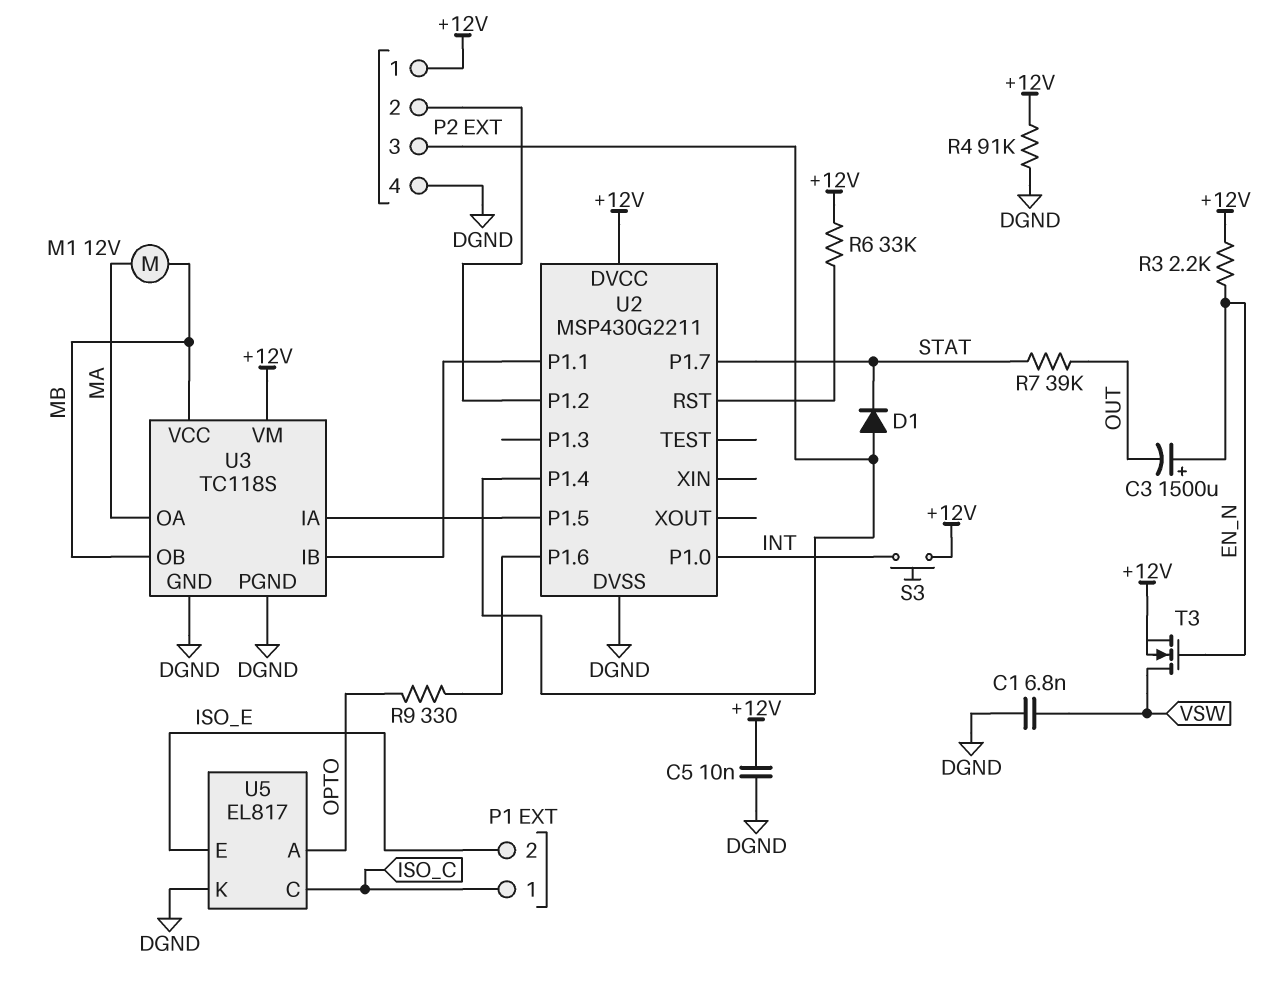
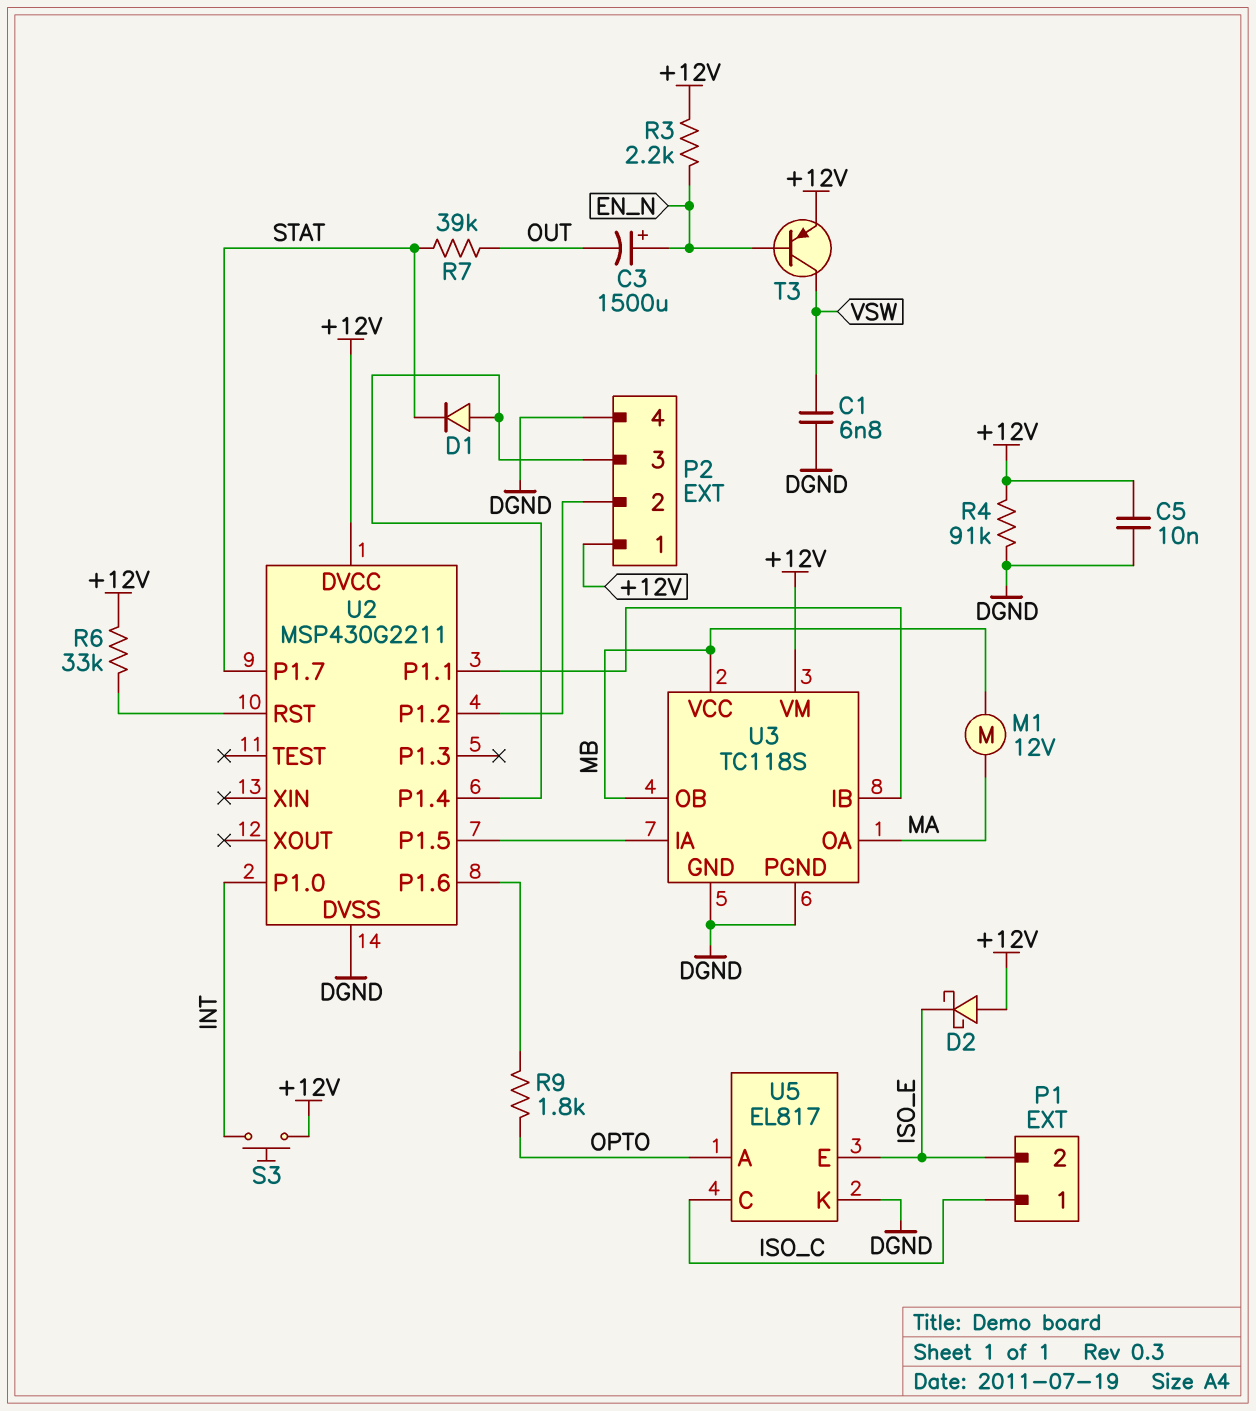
D2: none -> schottky (A +12V, K ISO_E)
R9: 330 (OPTO, U2/P1.6) -> 1.8k (OPTO, U2/P1.6)
T3: NMOS (G EN_N, D VSW, S +12V) -> PNP (B EN_N, C VSW, E +12V)

